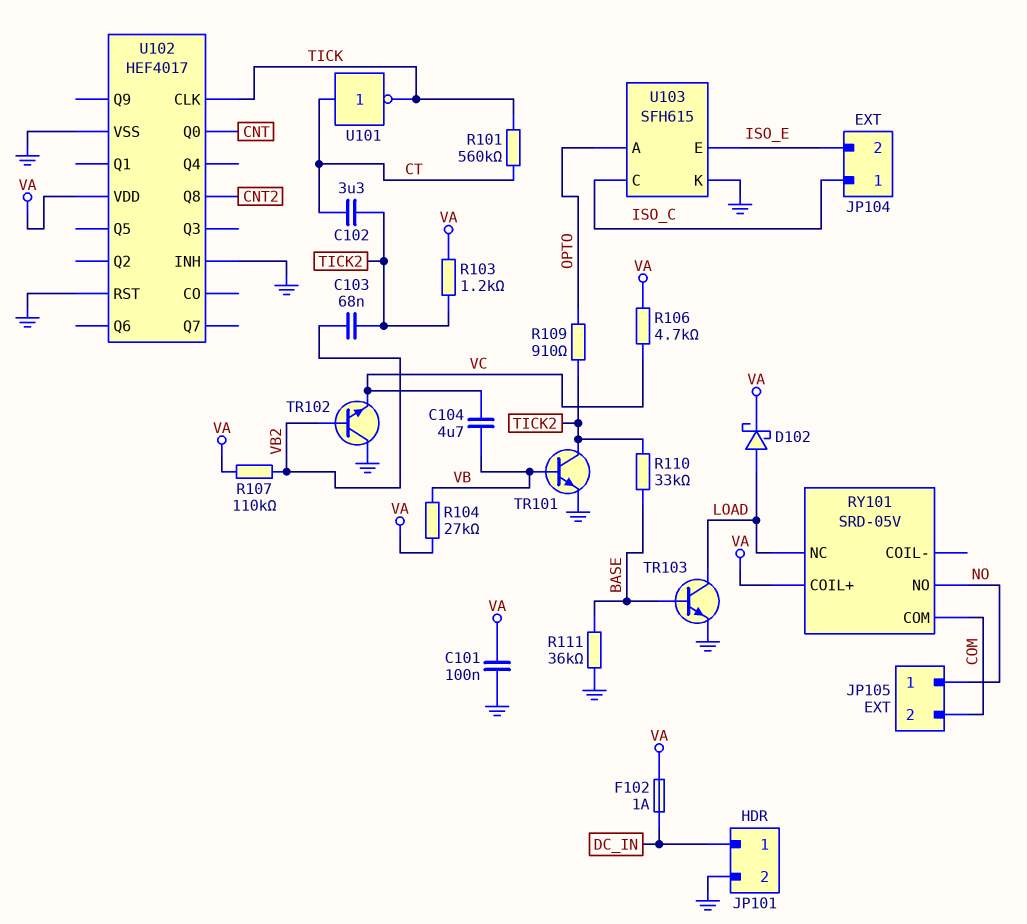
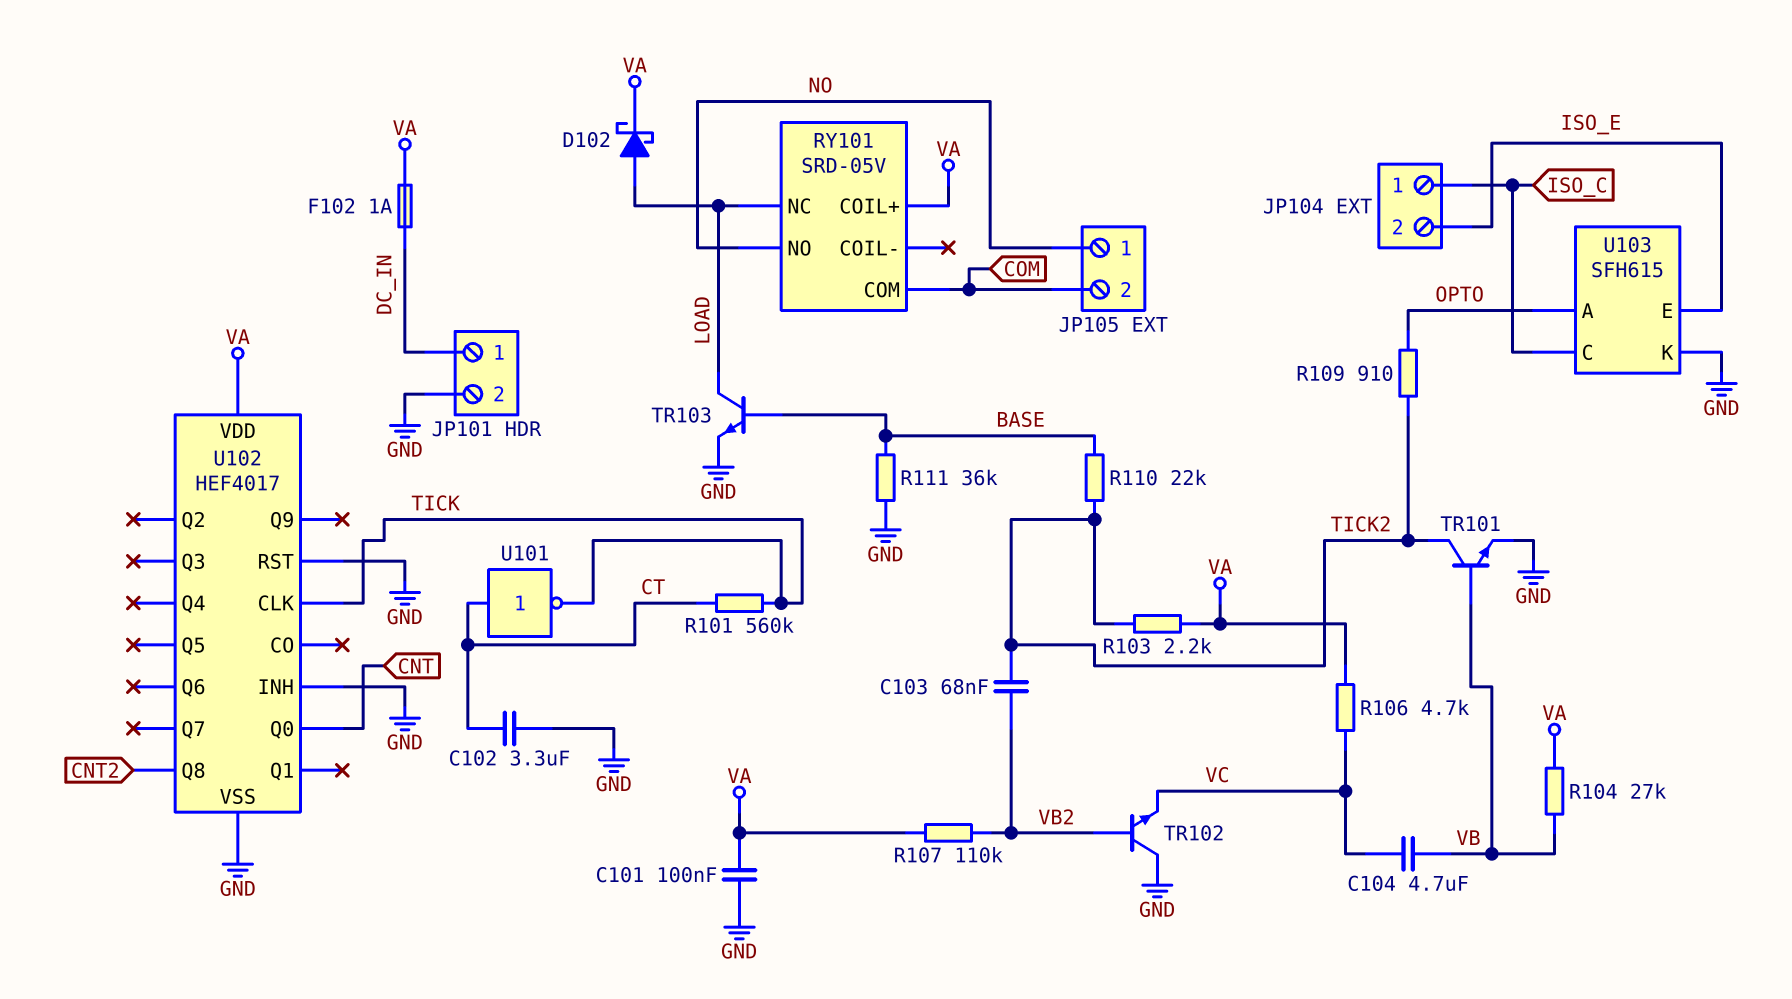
C102: 3.3uF (CT, TICK2) -> 3.3uF (CT, GND)
R103: 1.2k (TICK2, VA) -> 2.2k (TICK2, VA)
R110: 33k (BASE, TICK2) -> 22k (BASE, TICK2)

